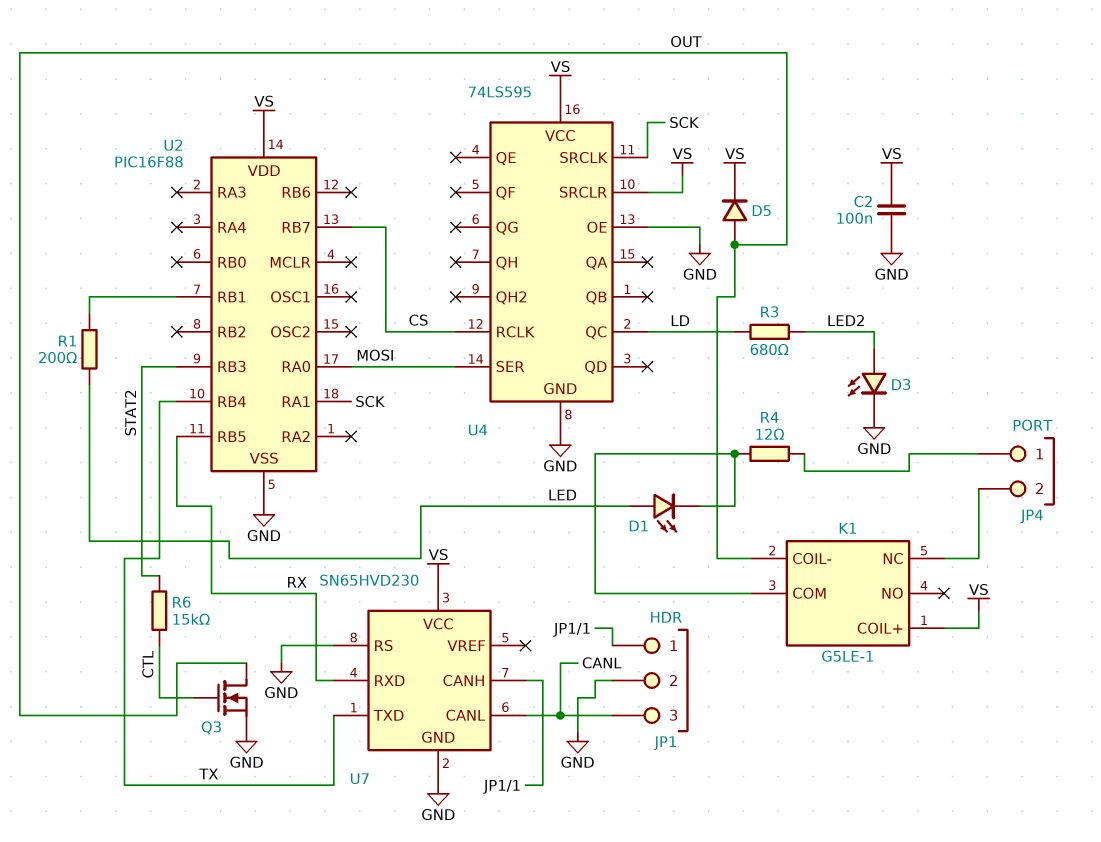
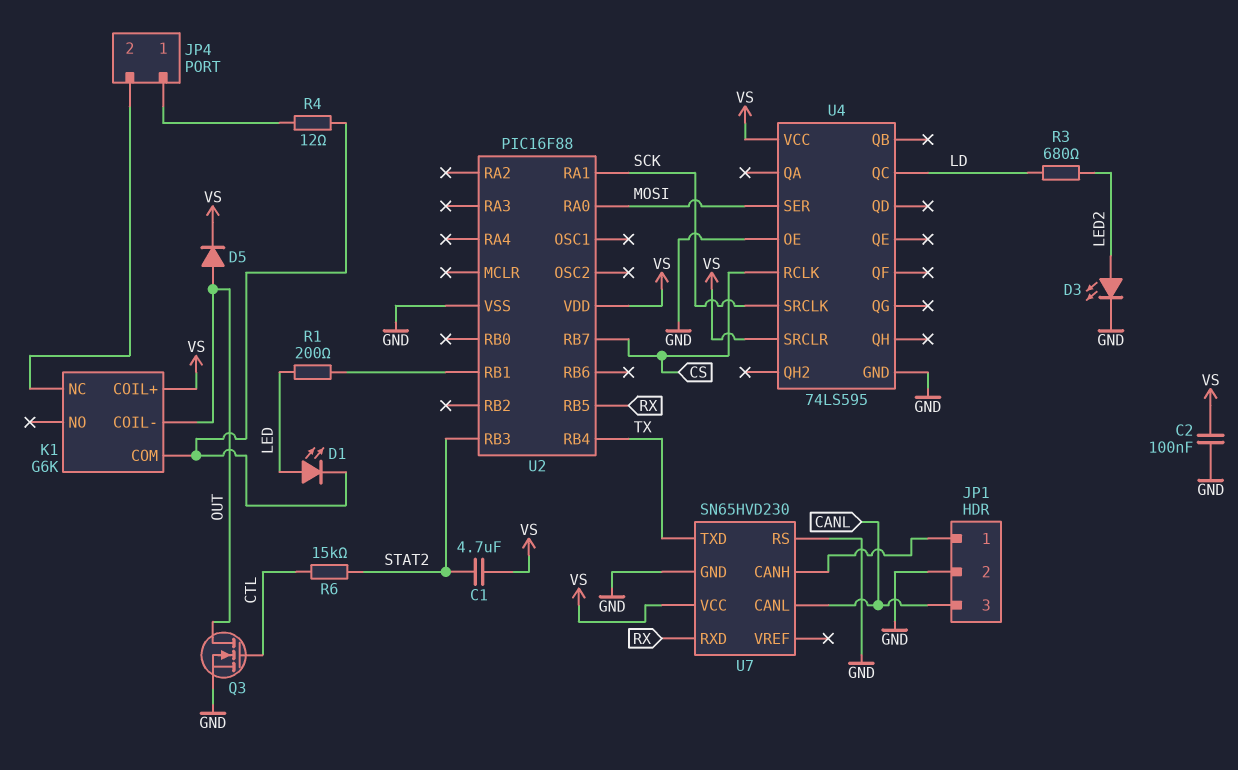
C1: none -> 4.7uF (STAT2, VS)
K1: G5LE-1 -> G6K

